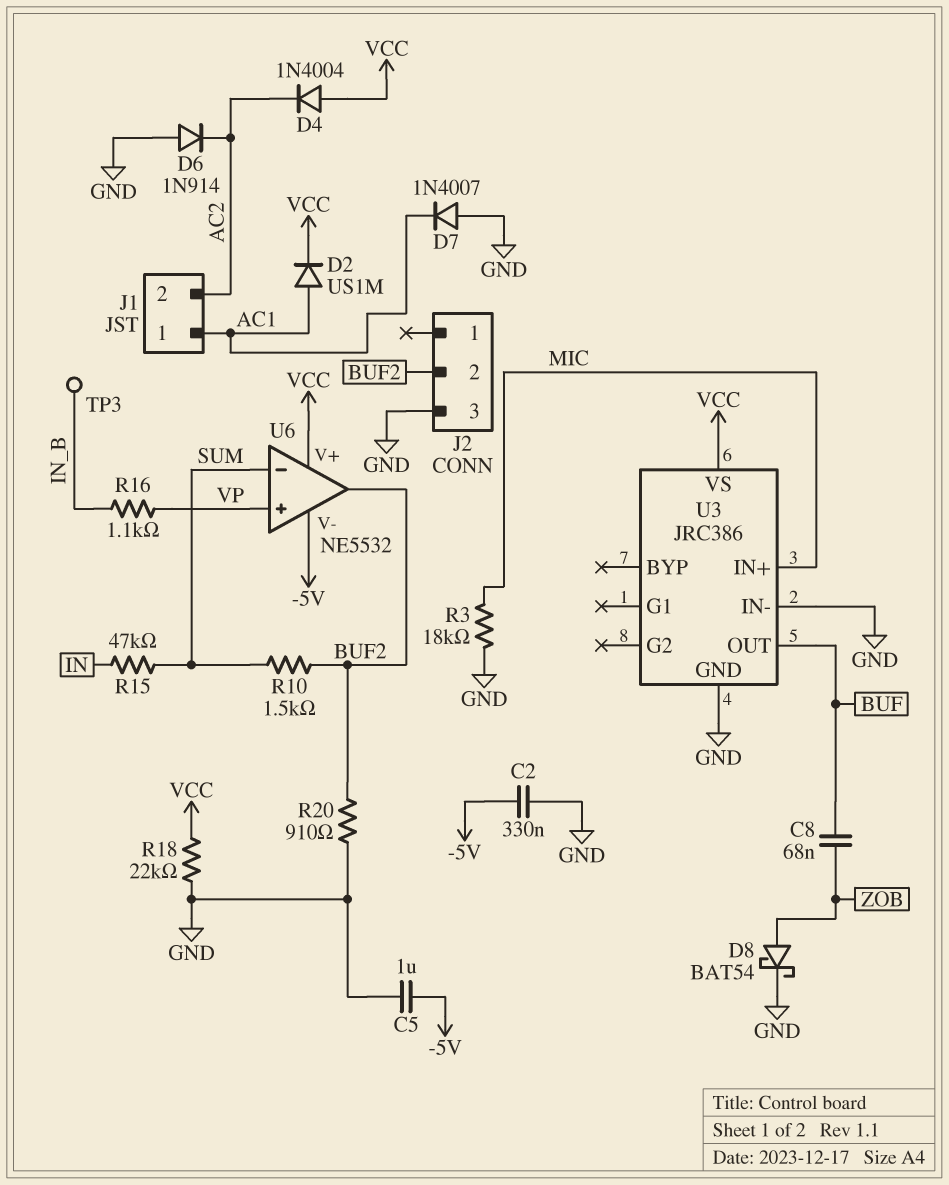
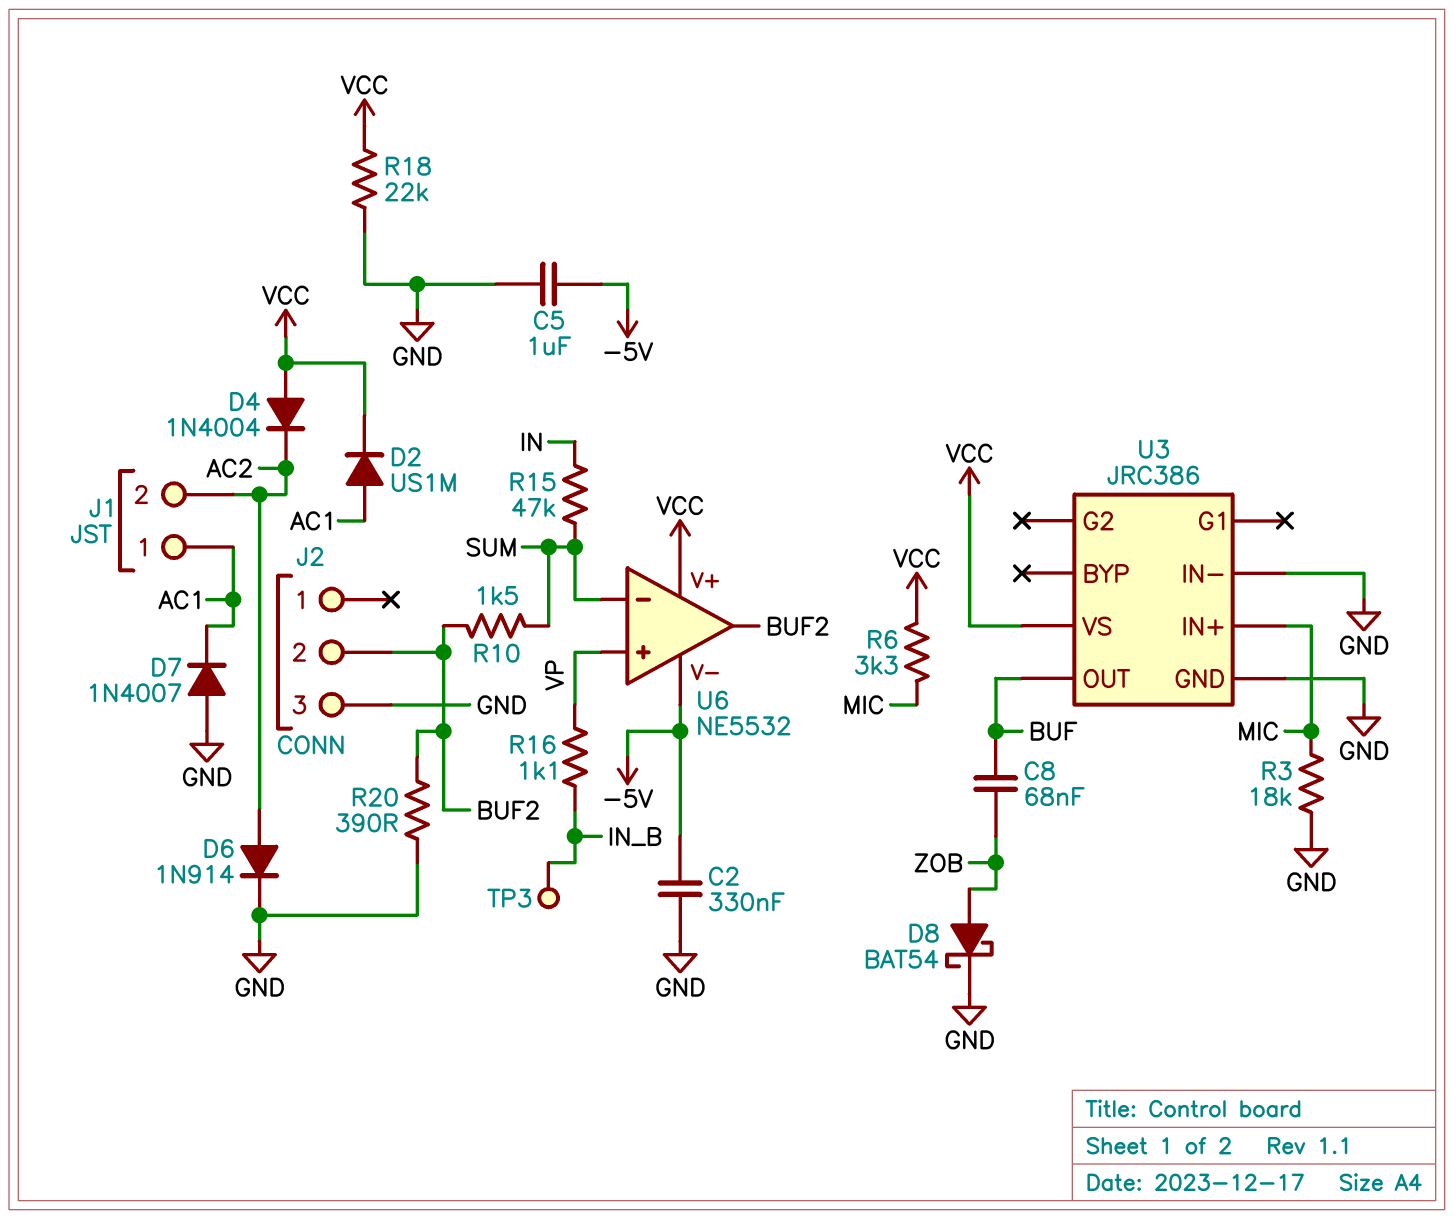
D6: diode 1N914 (A GND, K AC2) -> diode 1N914 (A AC2, K GND)
R6: none -> 3.3k (MIC, VCC)
R20: 910 (BUF2, GND) -> 390 (BUF2, GND)

